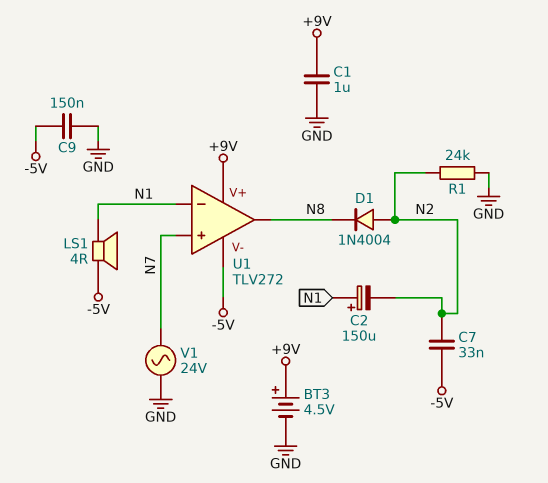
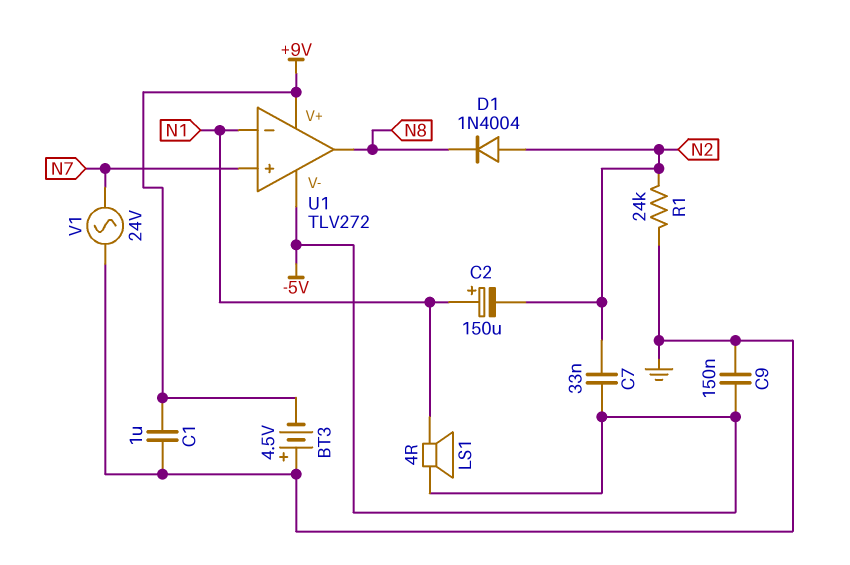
BT3: 4.5V (plus +9V, minus GND) -> 4.5V (plus GND, minus +9V)

